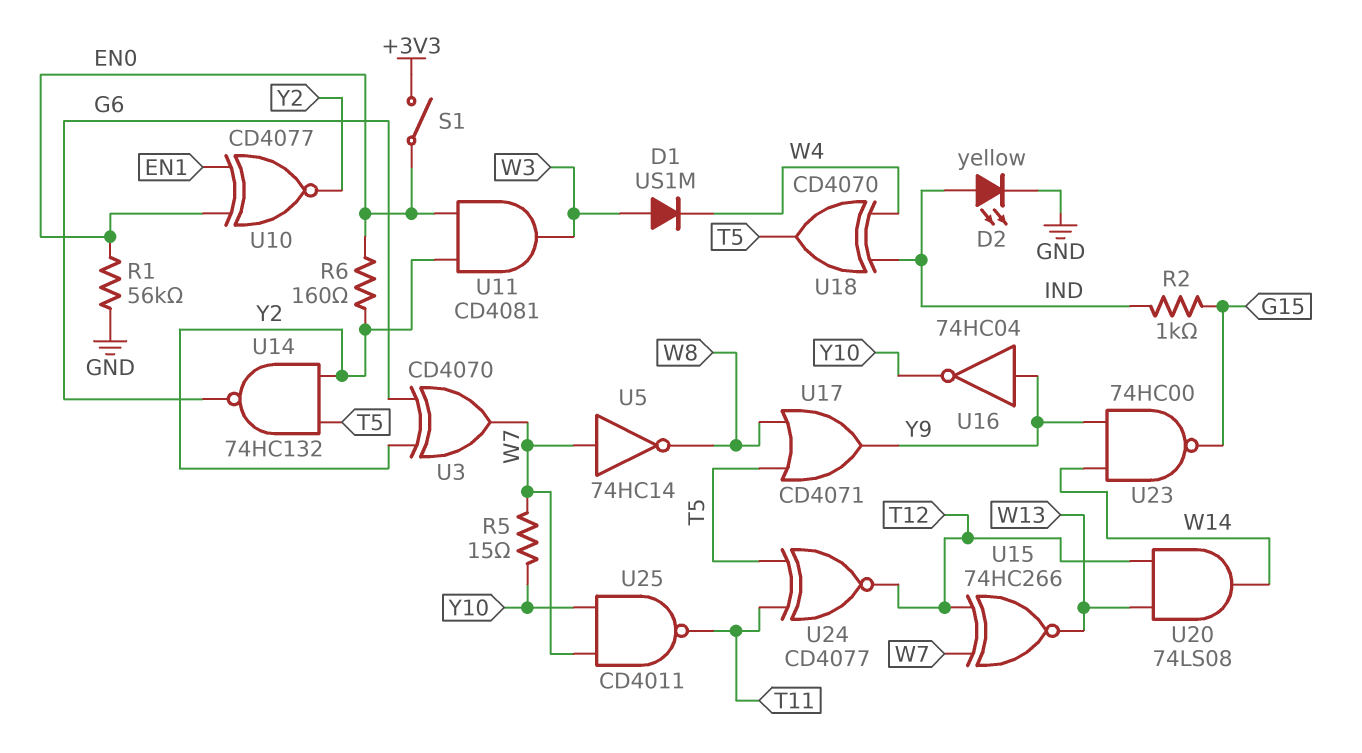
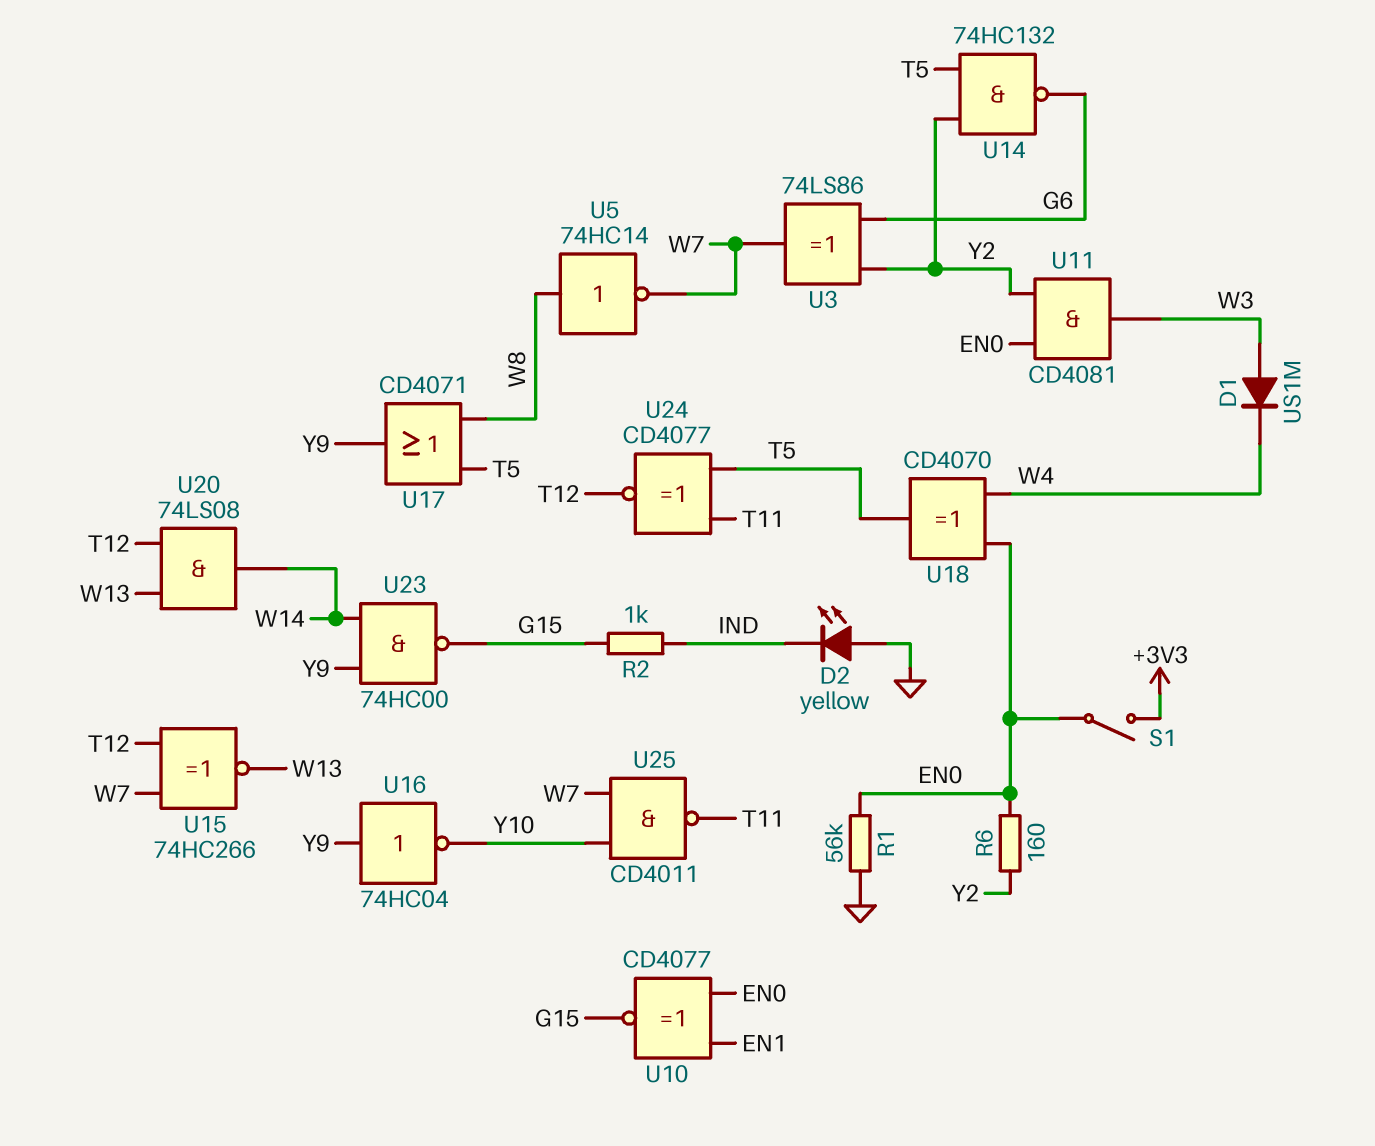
D2: LED yellow (A IND, K GND) -> LED yellow (A GND, K IND)
R5: 15 (W7, Y10) -> none
U3: XOR CD4070 (in G6, in Y2, out W7) -> XOR 74LS86 (in G6, in Y2, out W7)
U5: NOT 74HC14 (in W7, out W8) -> NOT 74HC14 (in W8, out W7)
U10: XNOR CD4077 (in EN0, in EN1, out Y2) -> XNOR CD4077 (in EN0, in EN1, out G15)
U18: XOR CD4070 (in IND, in W4, out T5) -> XOR CD4070 (in EN0, in W4, out T5)

